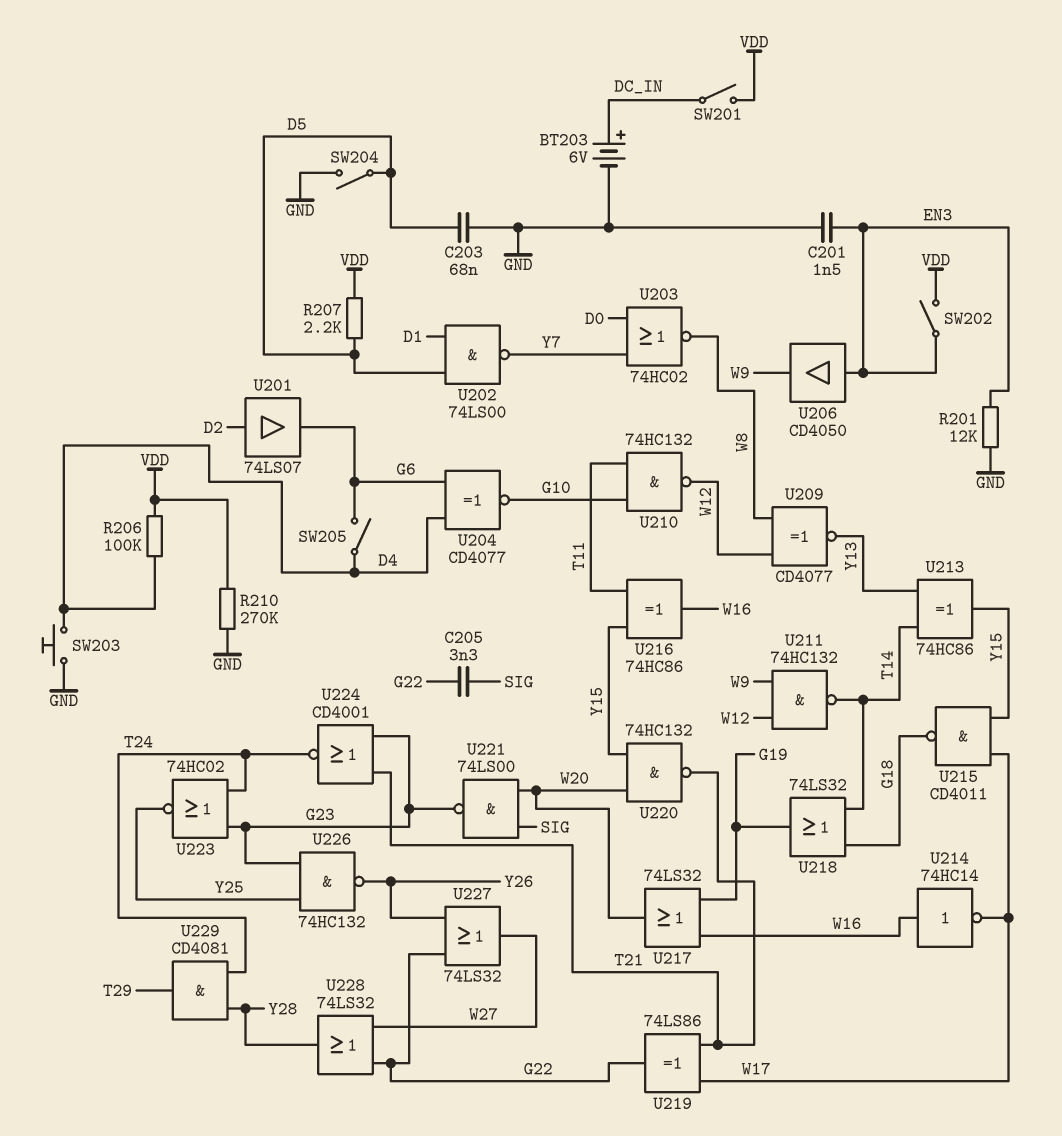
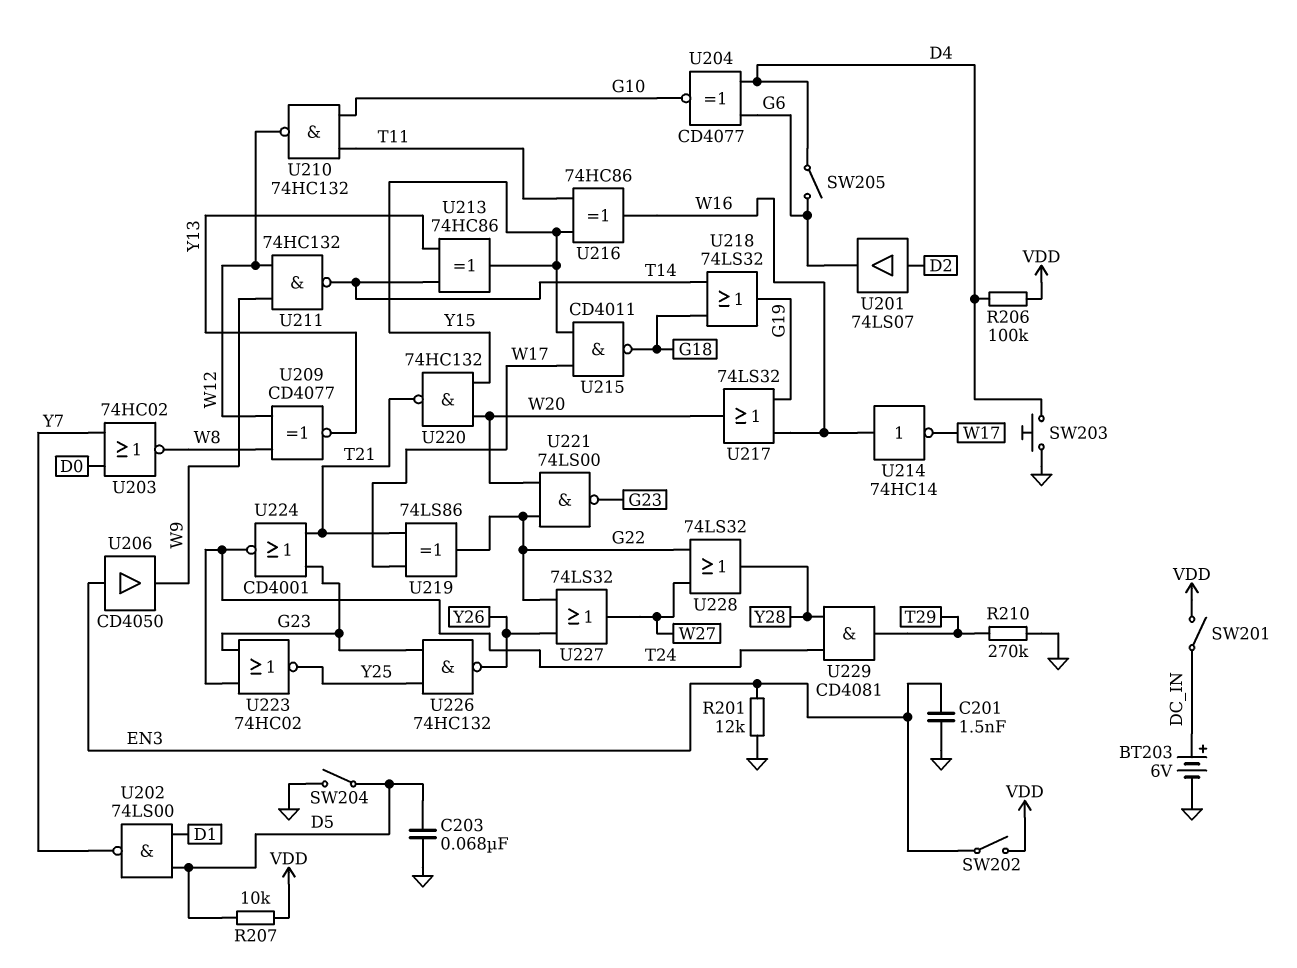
C205: 3.3nF (G22, SIG) -> none
R207: 2.2k (D5, VDD) -> 10k (D5, VDD)
R210: 270k (GND, VDD) -> 270k (GND, T29)
U221: NAND 74LS00 (in SIG, in W20, out G23) -> NAND 74LS00 (in G22, in W20, out G23)

